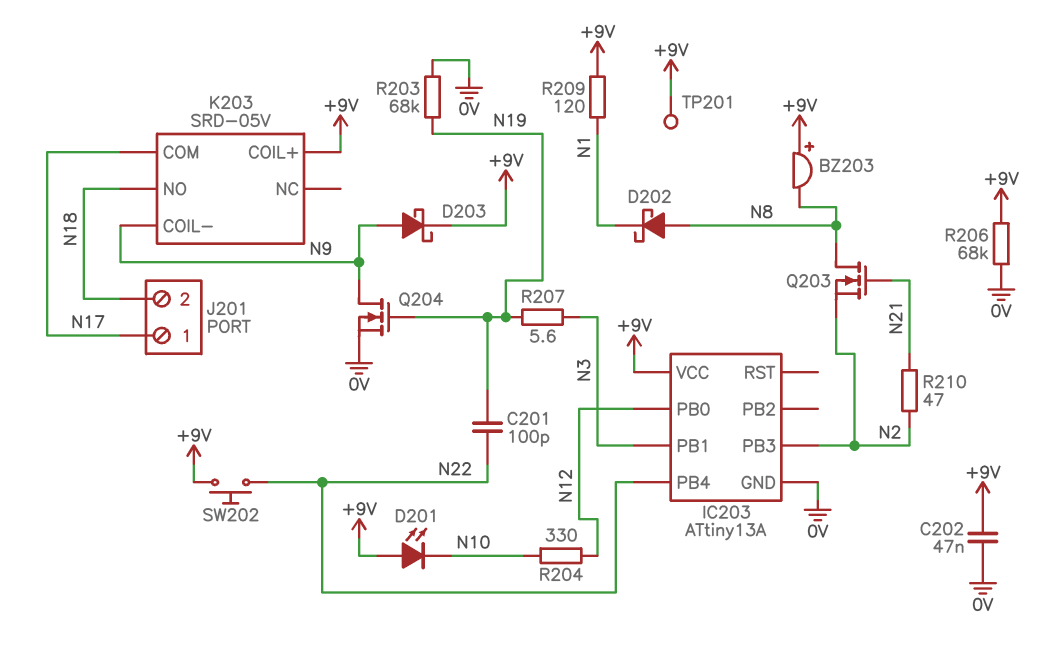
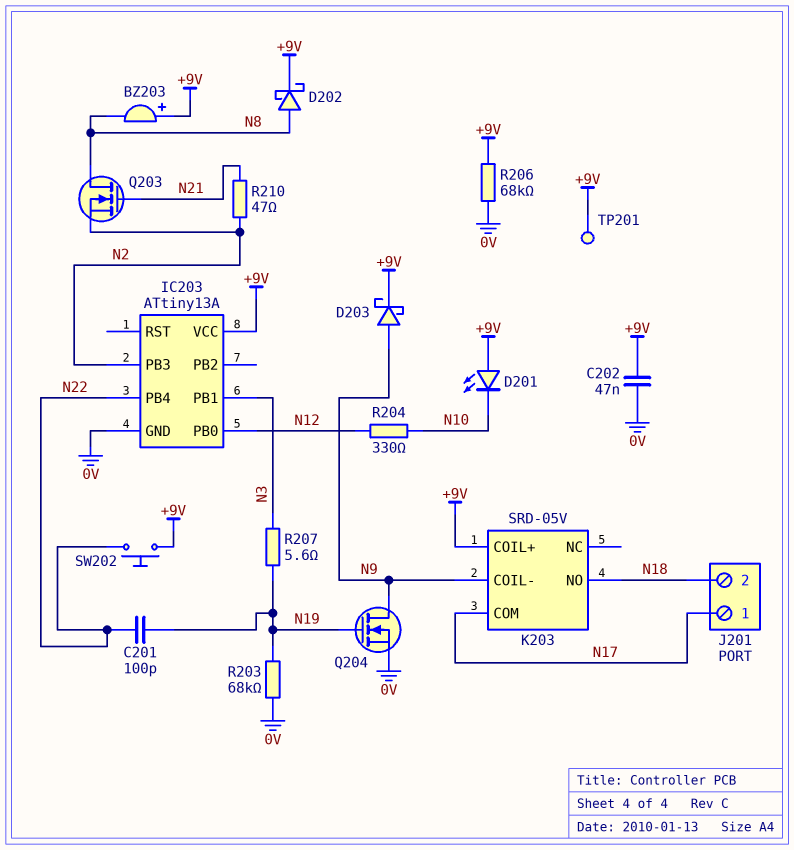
D202: schottky (A N8, K N1) -> schottky (A N8, K +9V)
R209: 120 (+9V, N1) -> none

